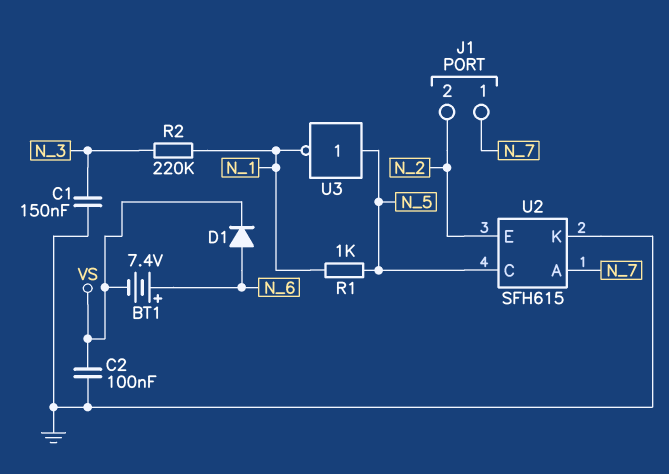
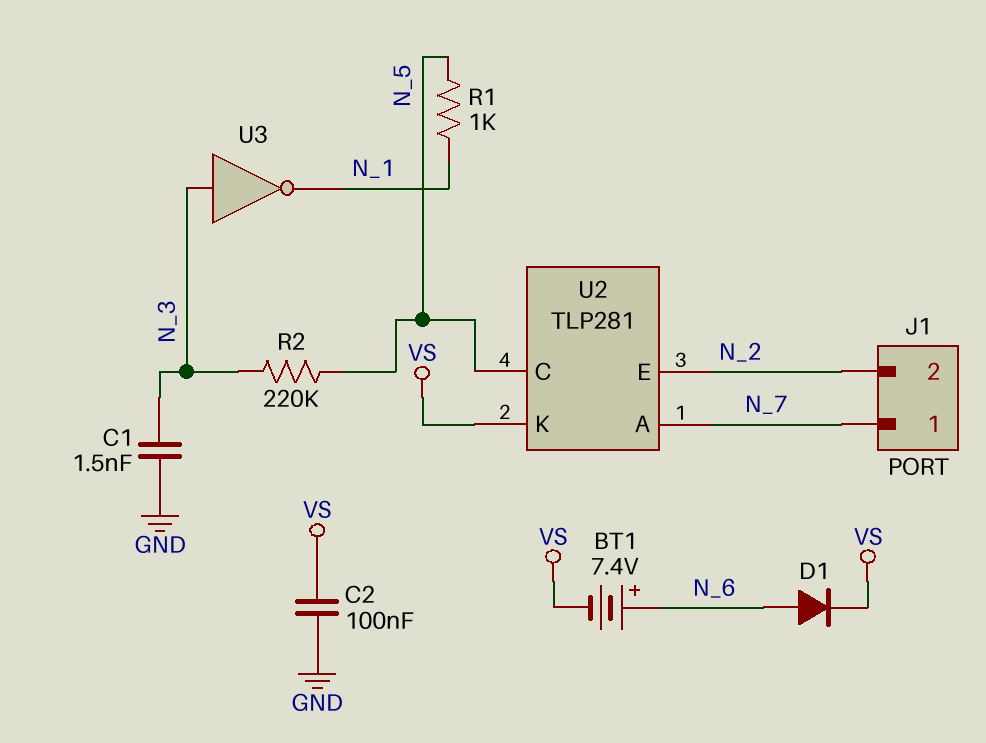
C1: 150nF (GND, N_3) -> 1.5nF (GND, N_3)
R2: 220k (N_1, N_3) -> 220k (N_3, N_5)
U2: SFH615 -> TLP281
U2 pin K: GND -> VS
U3: NOT (in N_5, out N_1) -> NOT (in N_3, out N_1)

